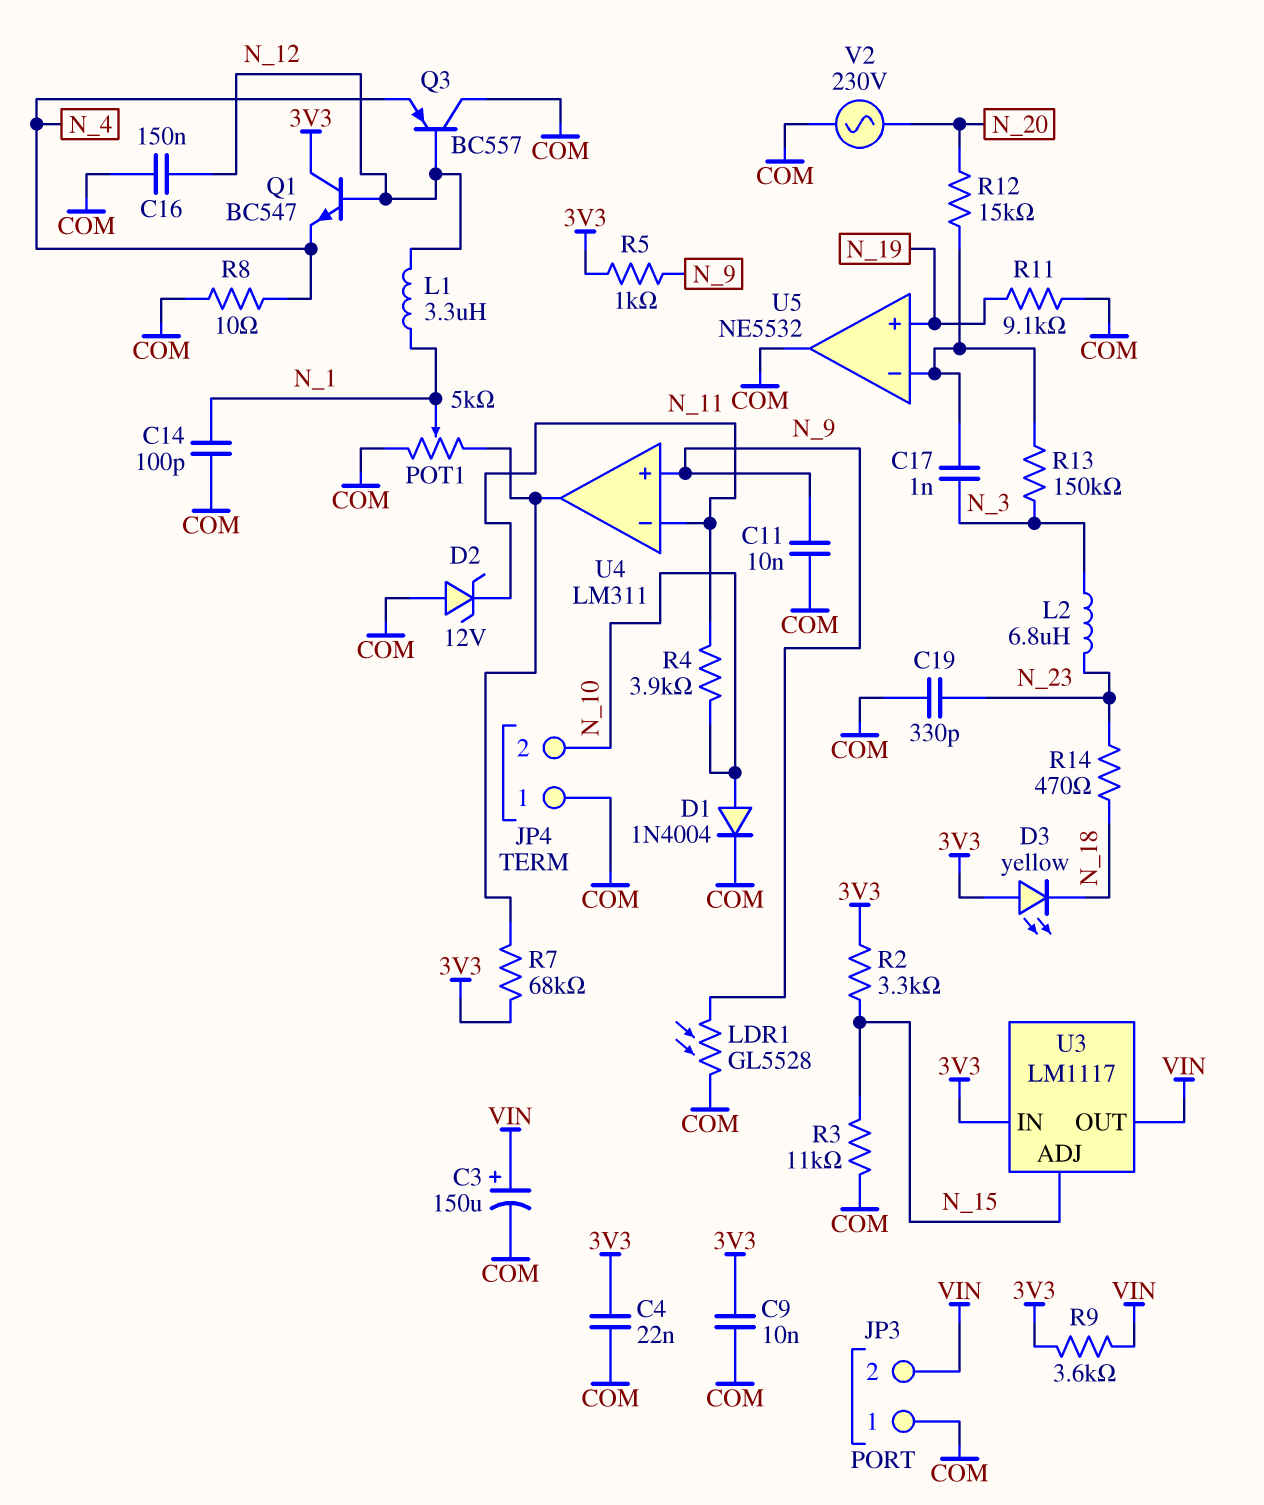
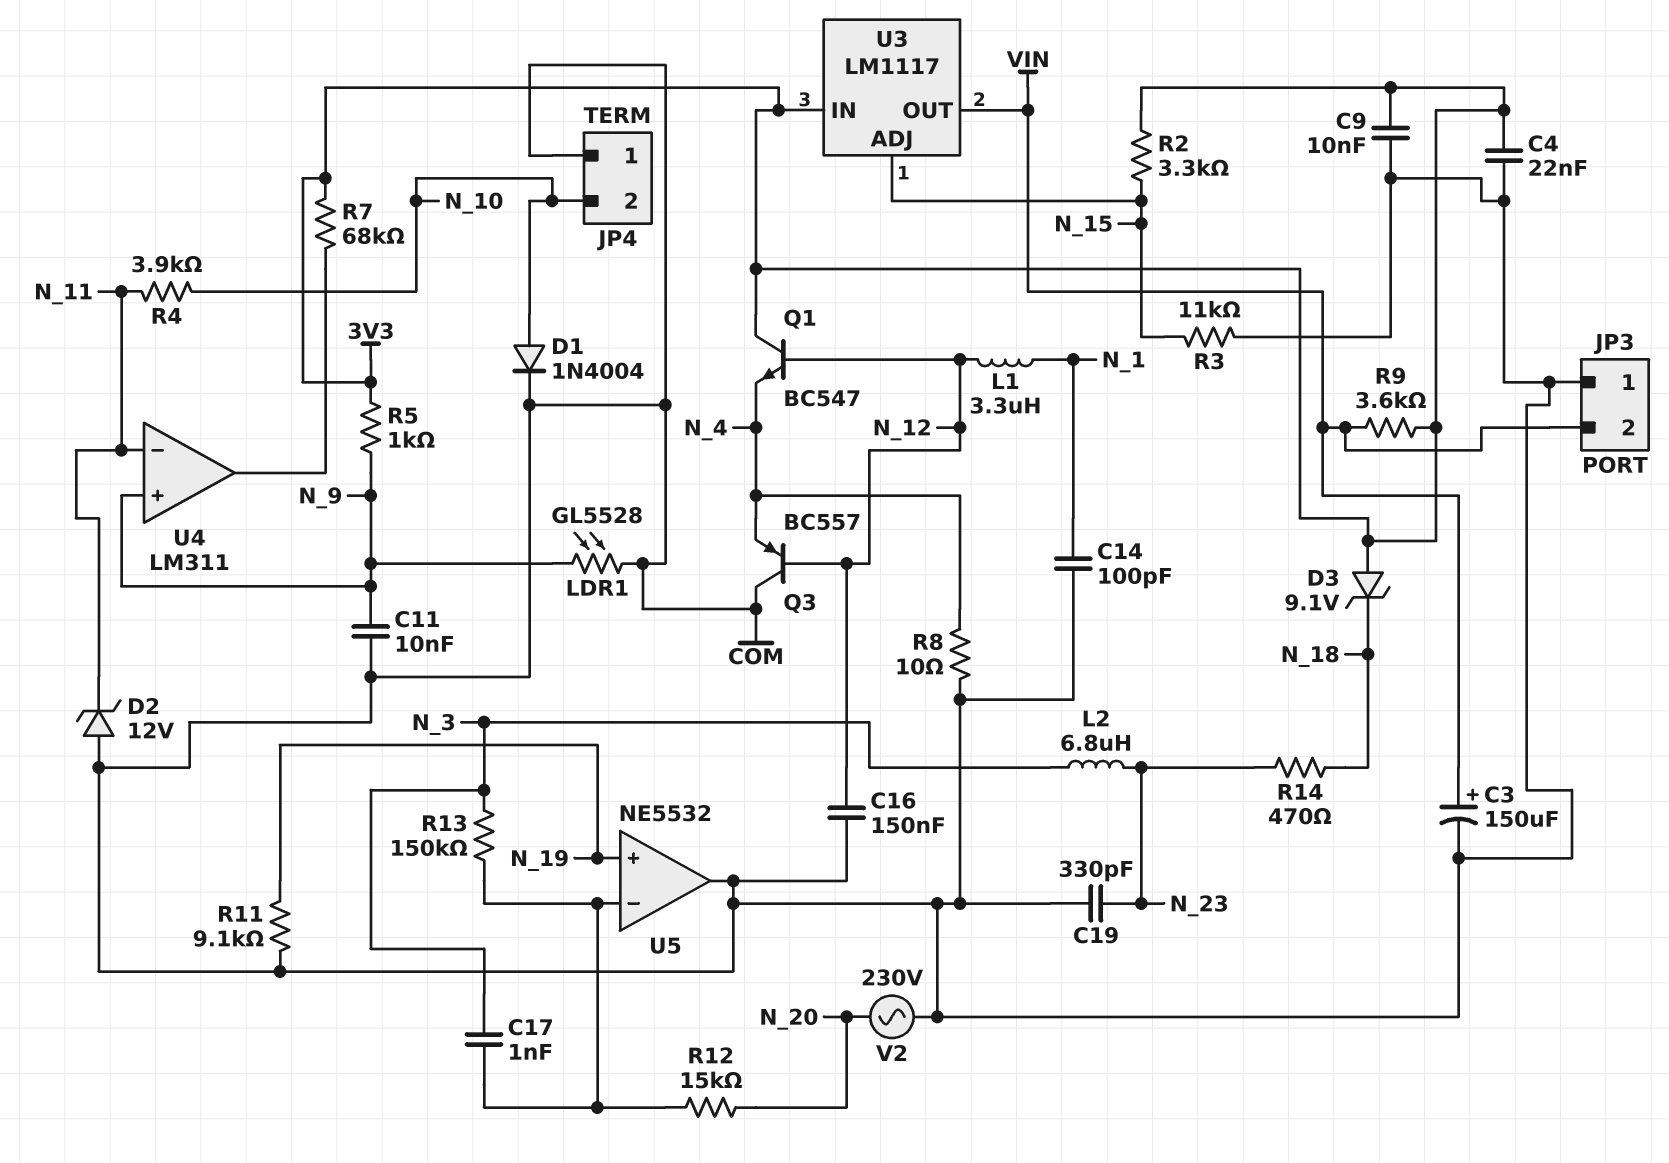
D3: LED yellow (A 3V3, K N_18) -> zener 9.1V (A 3V3, K N_18)
POT1: 5k (COM, U4/out, wiper N_1) -> none

